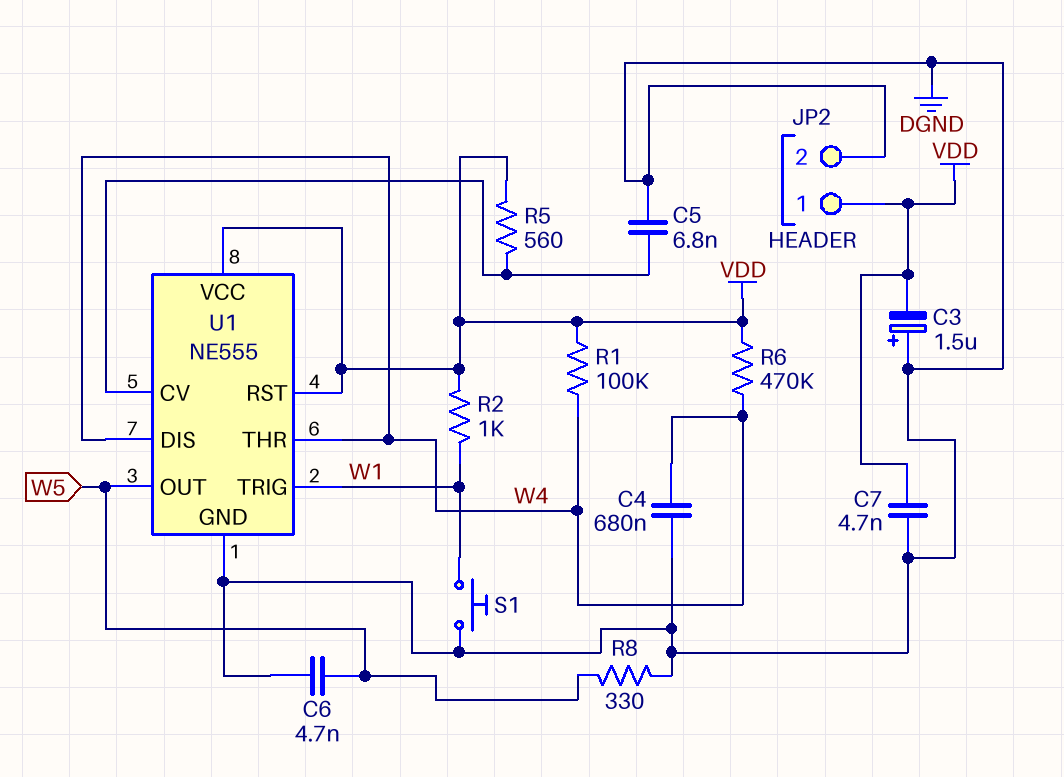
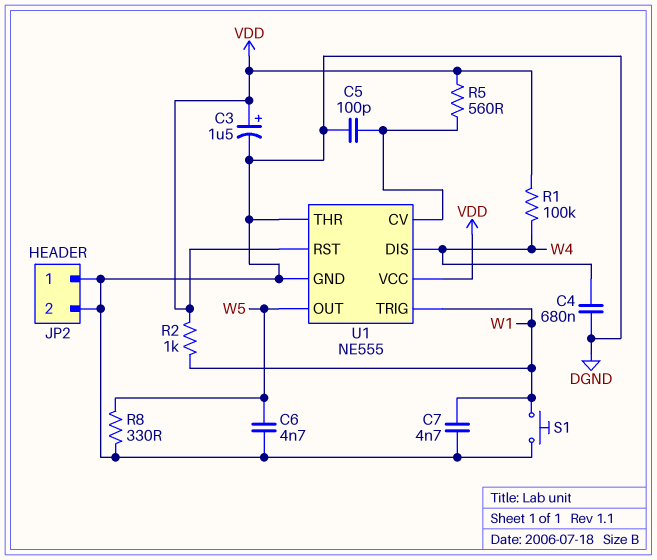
C3: 1.5uF (plus DGND, minus VDD) -> 1.5uF (plus VDD, minus DGND)
C5: 6.8nF (DGND, U1/CV) -> 100pF (DGND, U1/CV)
C7: 4.7nF (DGND, VDD) -> 4.7nF (DGND, W1)
JP2 pin 1: VDD -> DGND
R6: 470k (VDD, W4) -> none
U1 pin THR: W4 -> DGND

